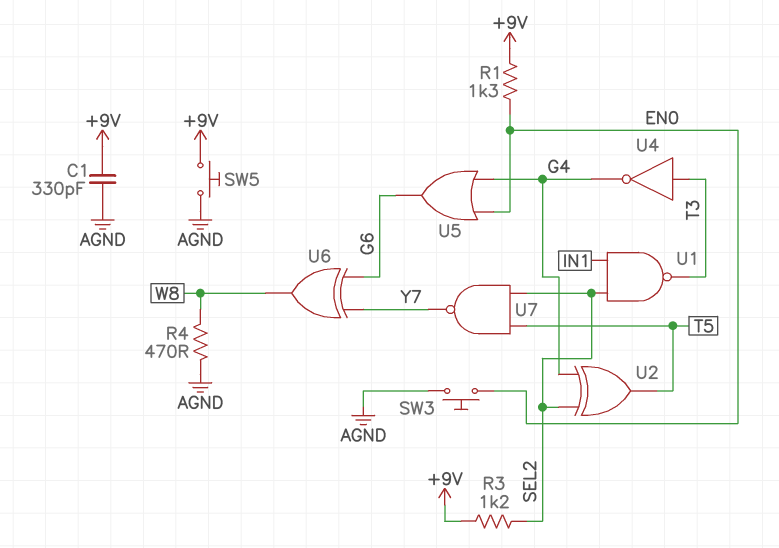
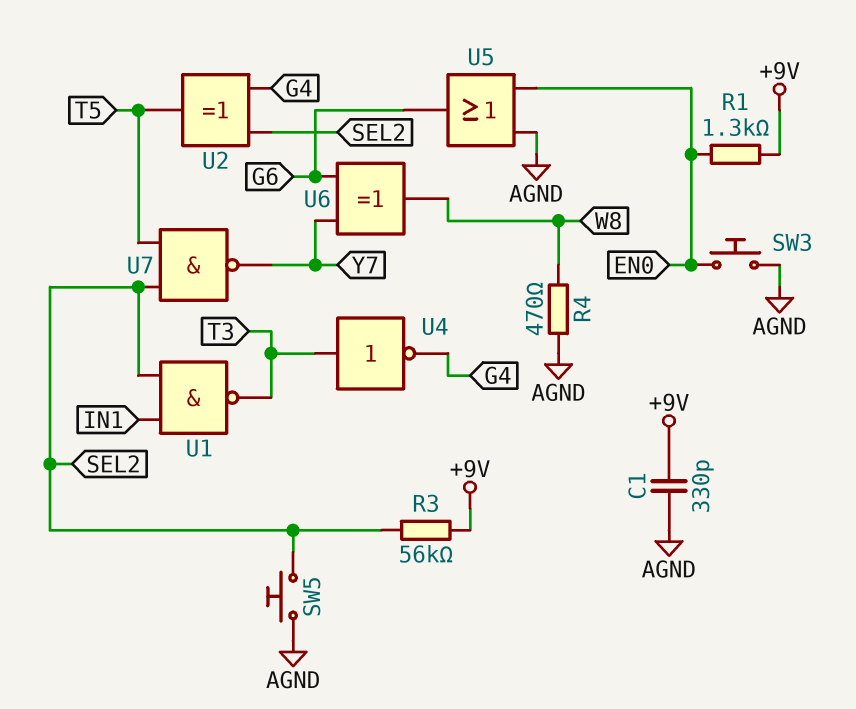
R3: 1.2k (+9V, SEL2) -> 56k (+9V, SEL2)
SW5: button (+9V, AGND) -> button (AGND, SEL2)
U5: OR (in EN0, in G4, out G6) -> OR (in AGND, in EN0, out G6)

